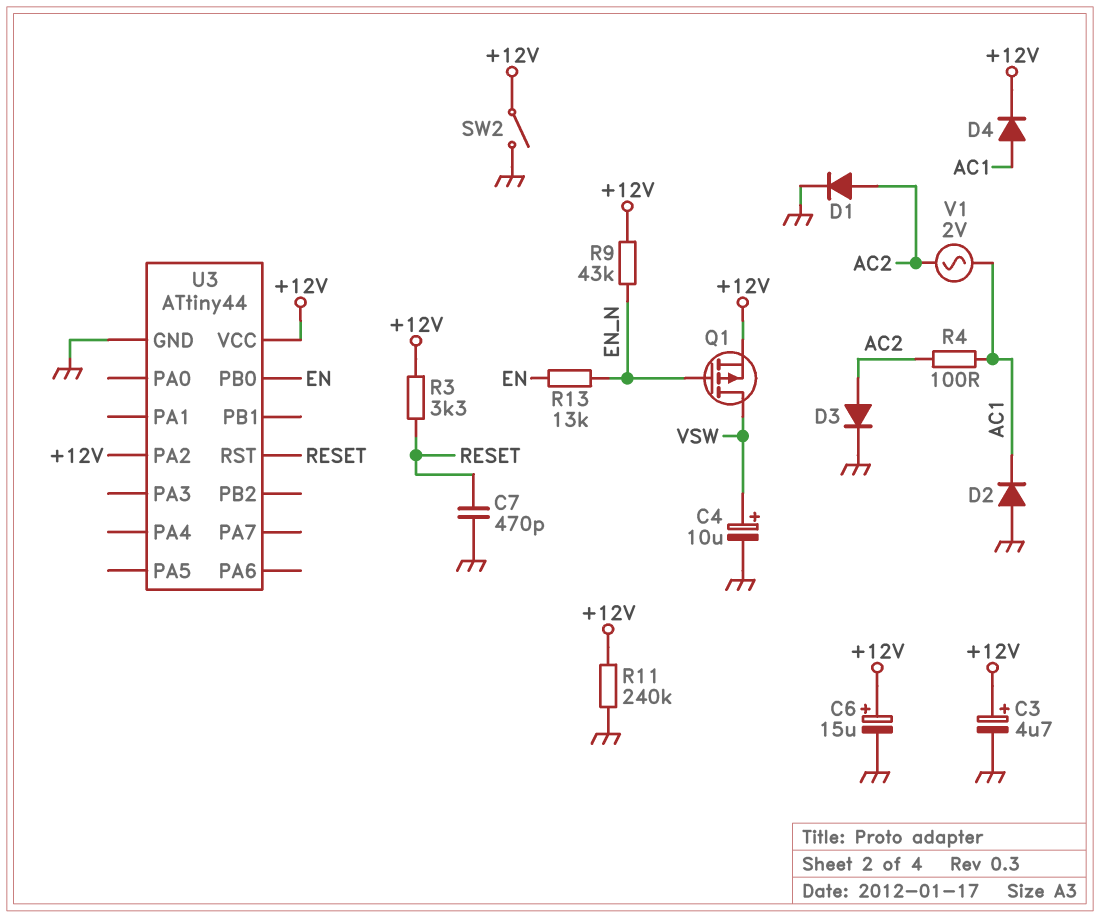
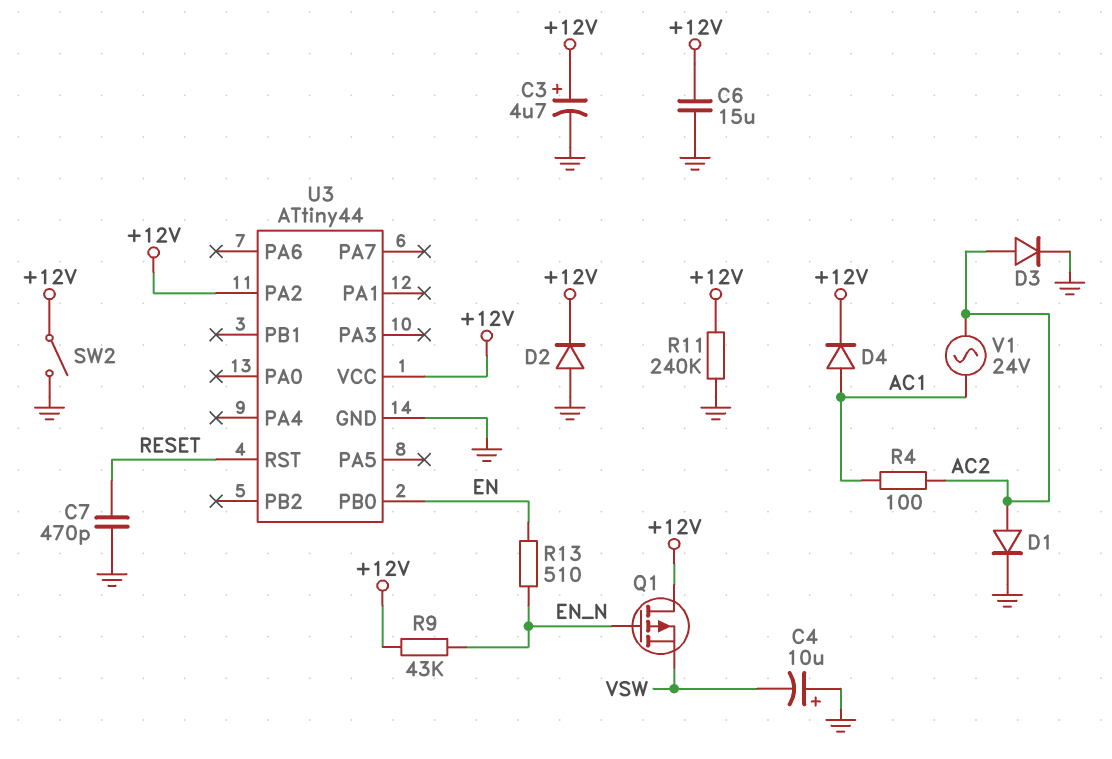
C4: 10uF (plus VSW, minus GND) -> 10uF (plus GND, minus VSW)
C6: 15uF (plus +12V, minus GND) -> 15uF (+12V, GND)
D2: diode (A GND, K AC1) -> diode (A GND, K +12V)
Q1: PMOS (G EN_N, D VSW, S +12V) -> PMOS (G EN_N, D +12V, S VSW)
R3: 3.3k (+12V, RESET) -> none
R13: 13k (EN, EN_N) -> 510 (EN, EN_N)
V1: AC 2V (AC1, AC2) -> AC 24V (AC1, AC2)

